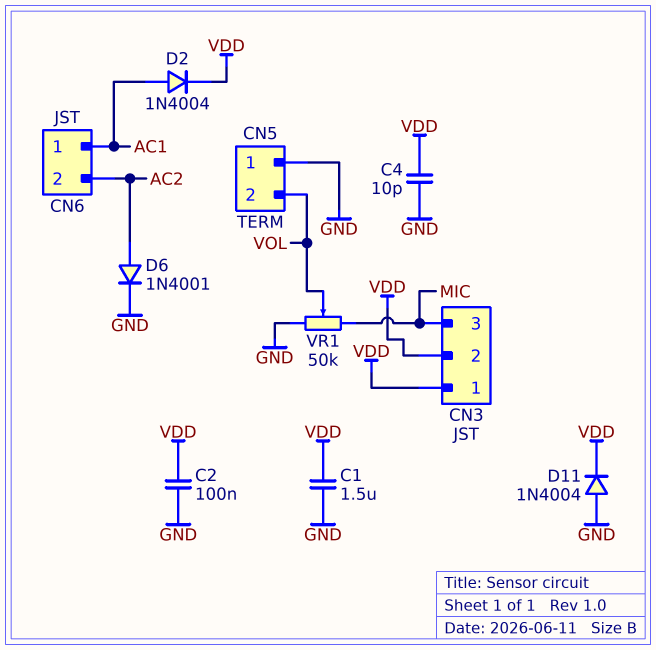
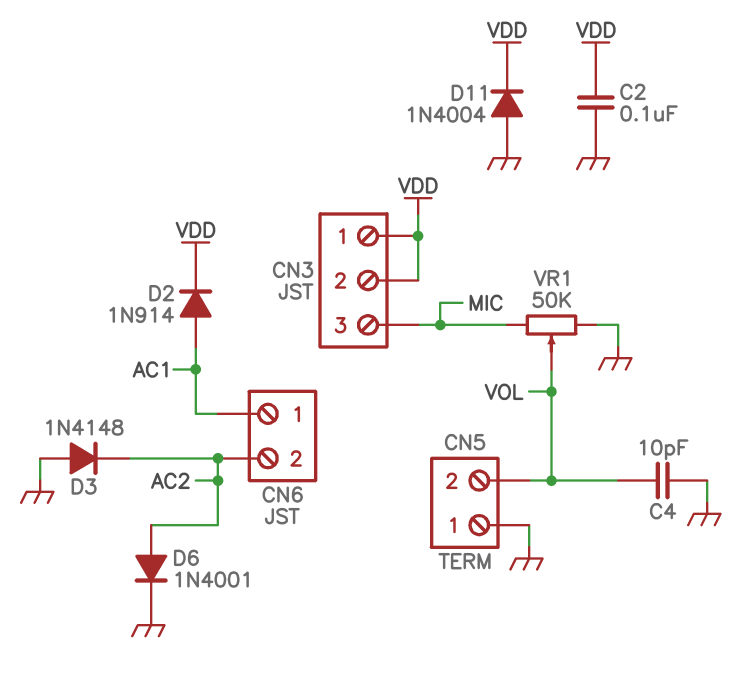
C1: 1.5uF (GND, VDD) -> none
C4: 10pF (GND, VDD) -> 10pF (GND, VOL)
D2: diode 1N4004 (A AC1, K VDD) -> diode 1N914 (A AC1, K VDD)
D3: none -> diode 1N4148 (A GND, K AC2)

